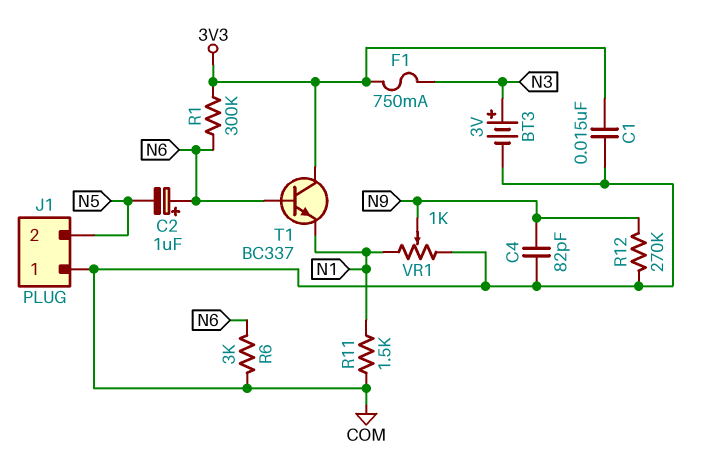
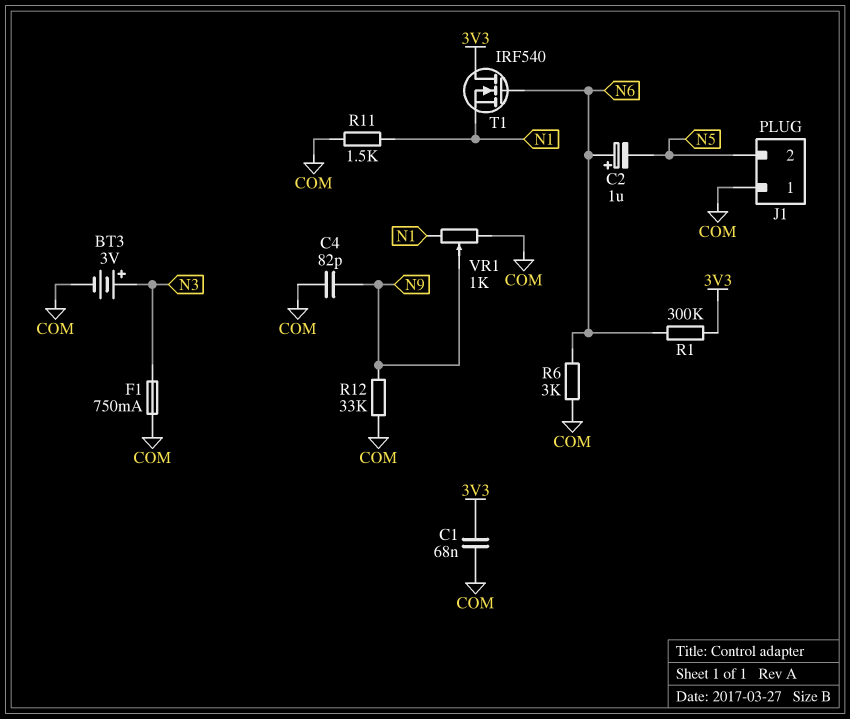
C1: 15nF (3V3, COM) -> 68nF (3V3, COM)
F1: 750mA (3V3, N3) -> 750mA (COM, N3)
R12: 270k (COM, N9) -> 33k (COM, N9)
T1: NPN BC337 (B N6, C 3V3, E N1) -> NMOS IRF540 (G N6, D 3V3, S N1)

